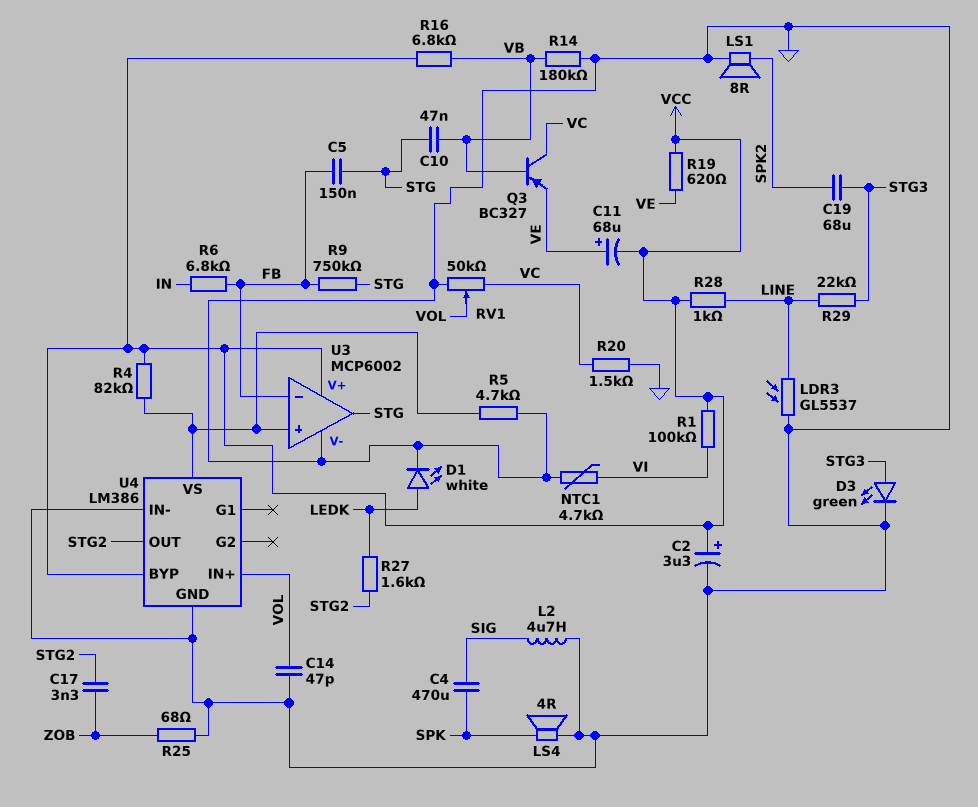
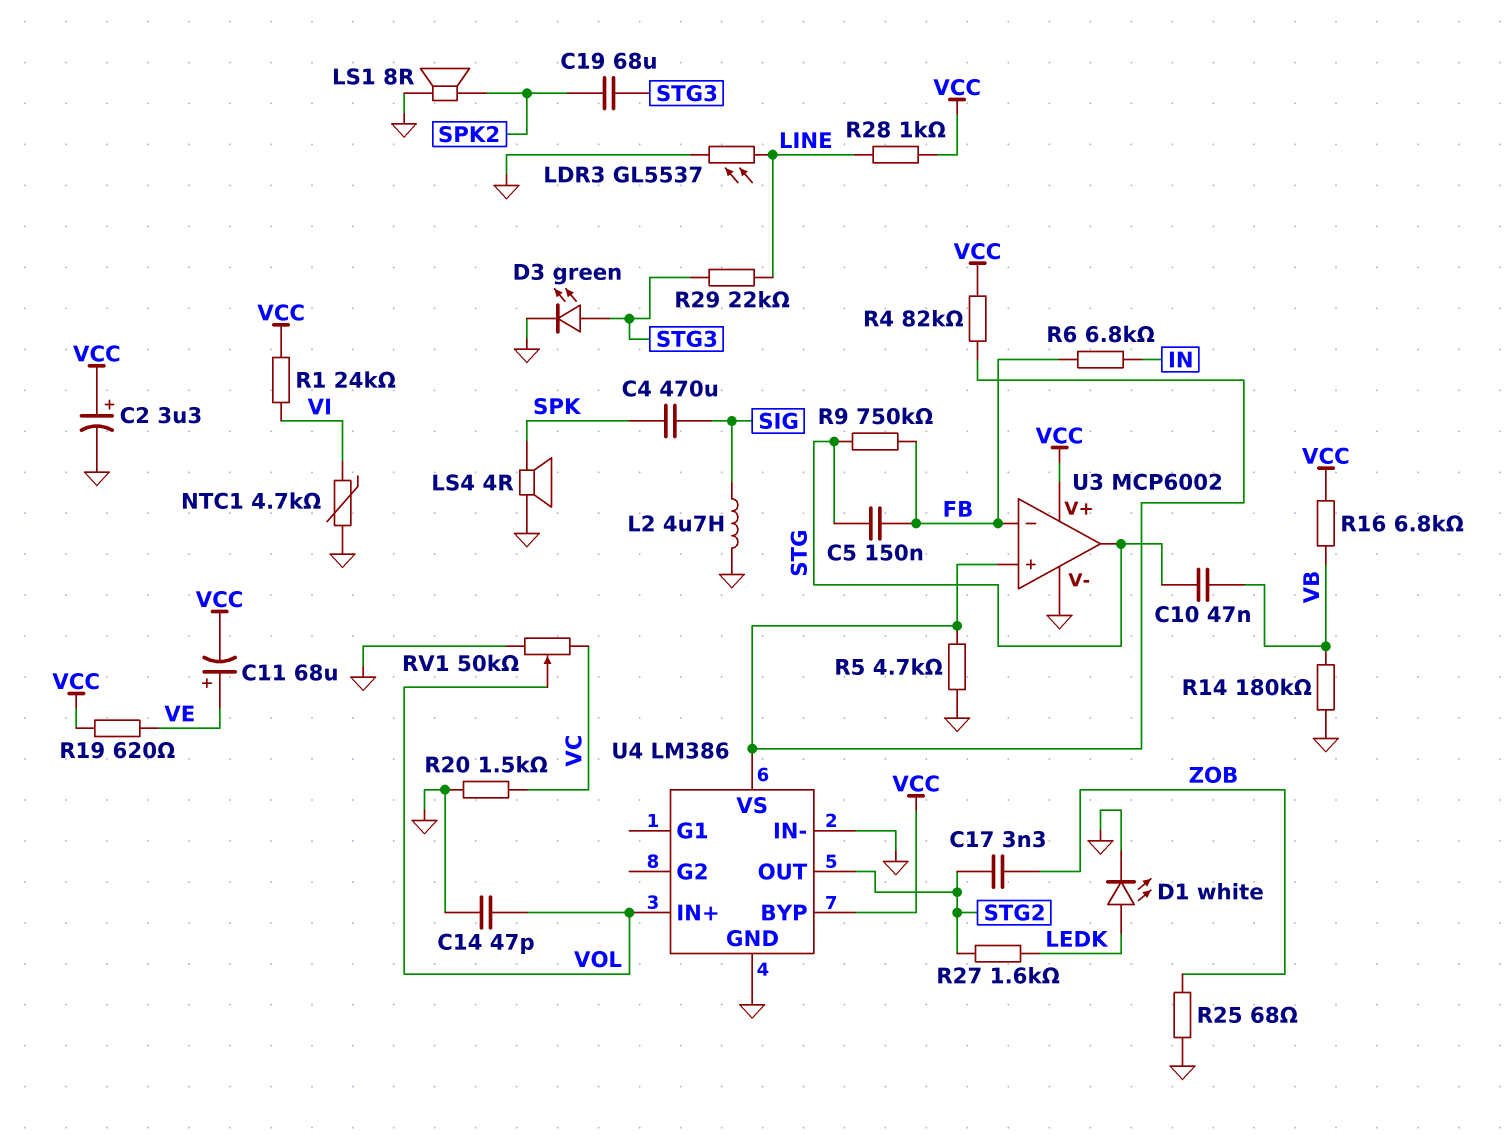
Q3: PNP BC327 (B VB, C VC, E VE) -> none
R1: 100k (VCC, VI) -> 24k (VCC, VI)

